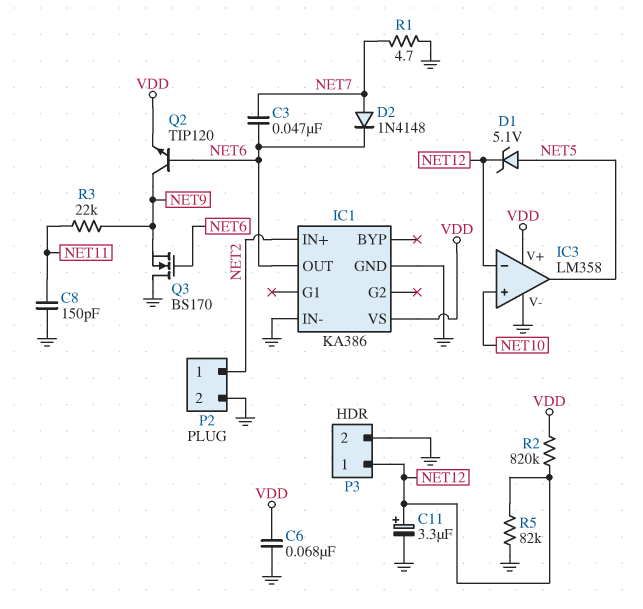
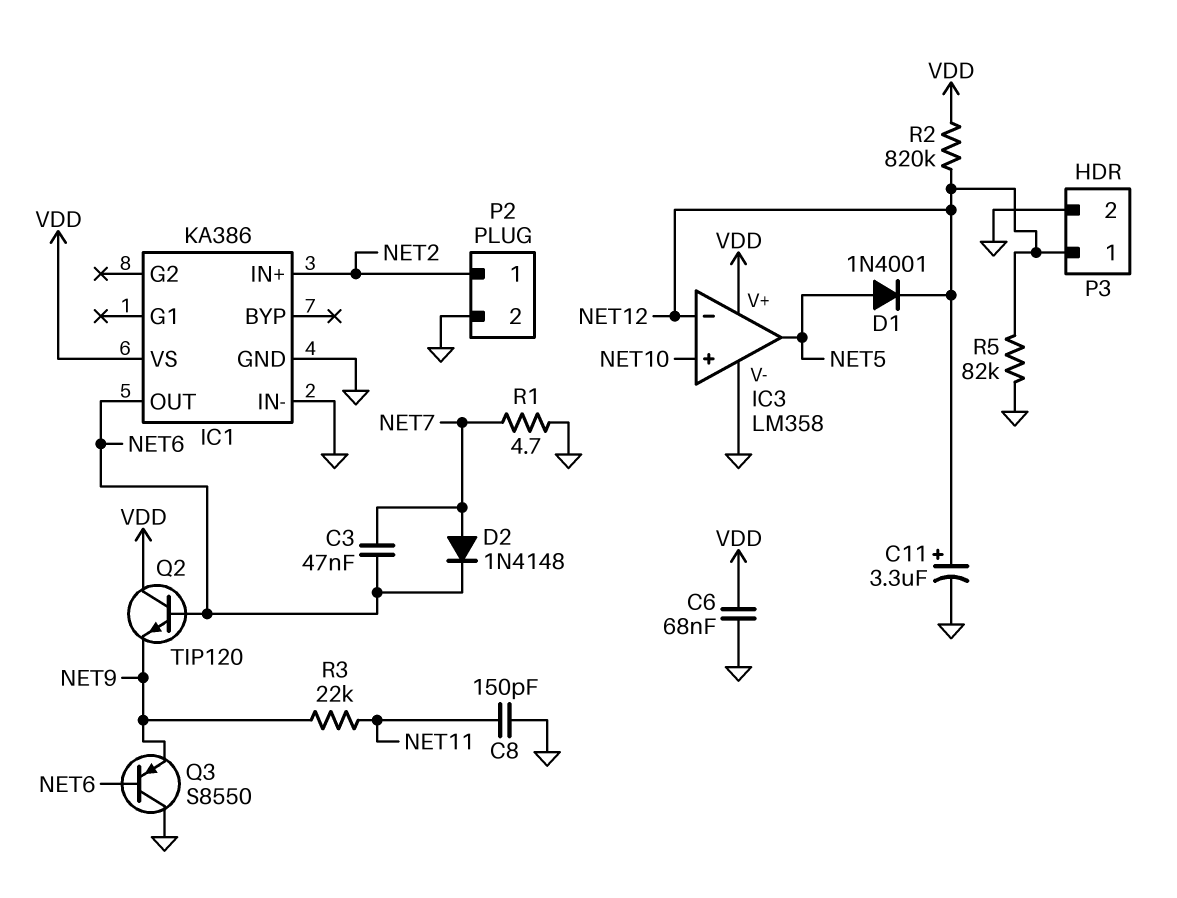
D1: zener 5.1V (A NET5, K NET12) -> diode 1N4001 (A NET5, K NET12)
Q2: NPN TIP120 (B NET6, C NET9, E VDD) -> NPN TIP120 (B NET6, C VDD, E NET9)
Q3: NMOS BS170 (G NET6, D GND, S NET9) -> PNP S8550 (B NET6, C GND, E NET9)

